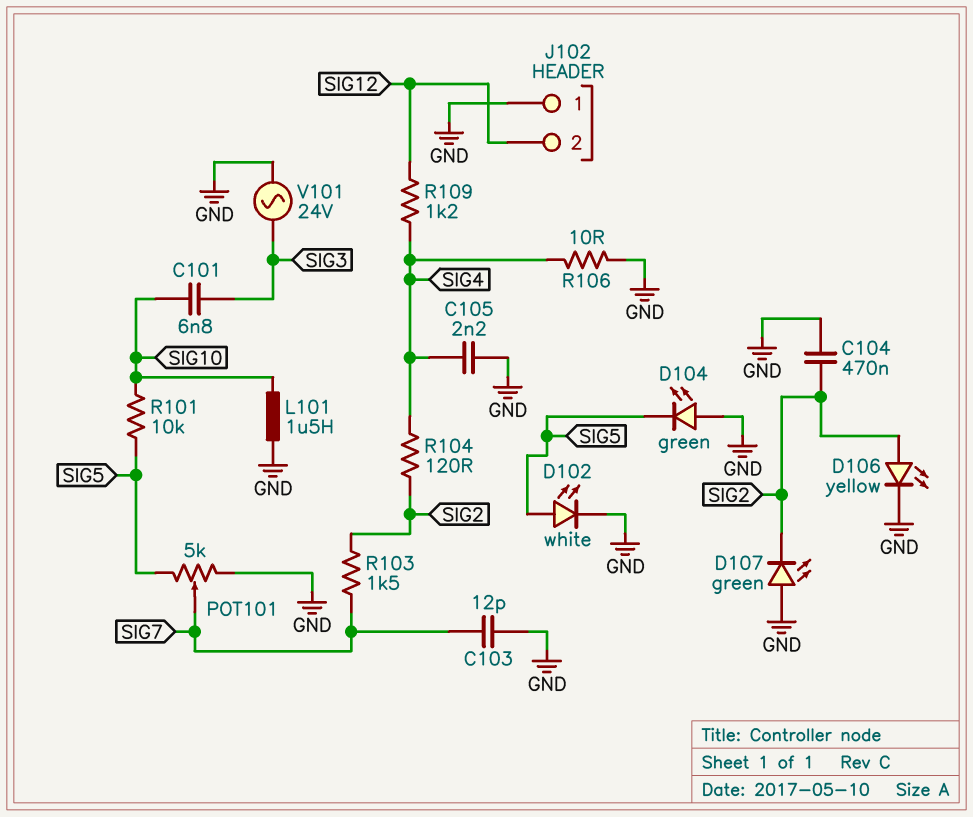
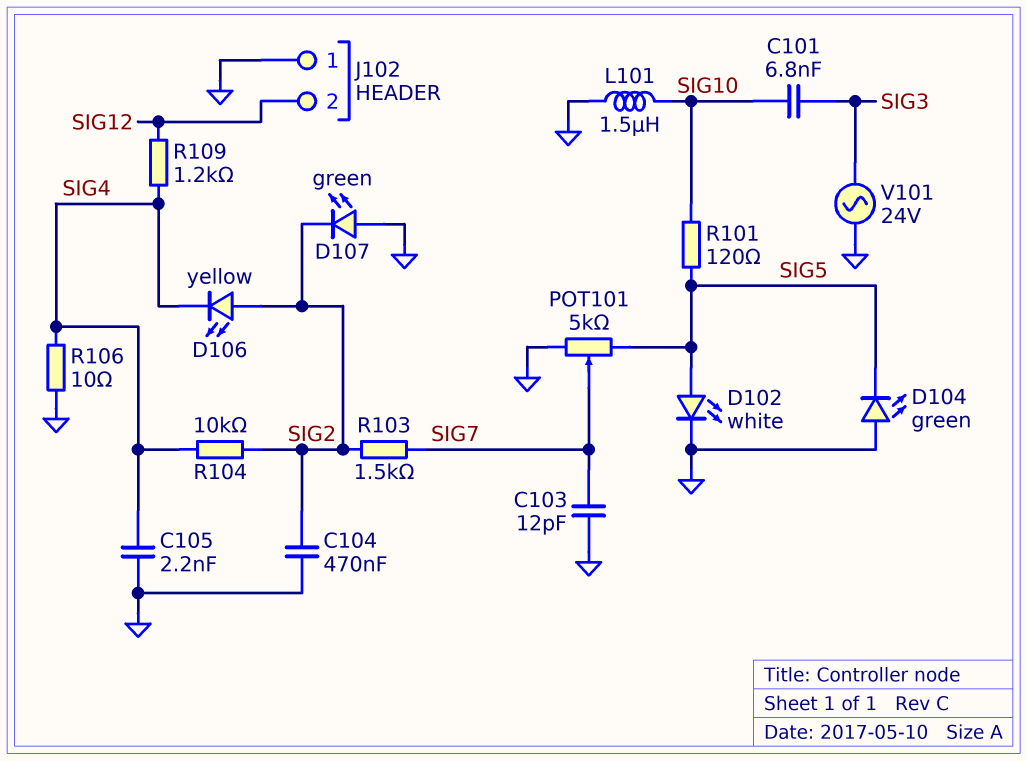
D106: LED yellow (A SIG2, K GND) -> LED yellow (A SIG2, K SIG4)
R101: 10k (SIG5, SIG10) -> 120 (SIG5, SIG10)
R104: 120 (SIG2, SIG4) -> 10k (SIG2, SIG4)

